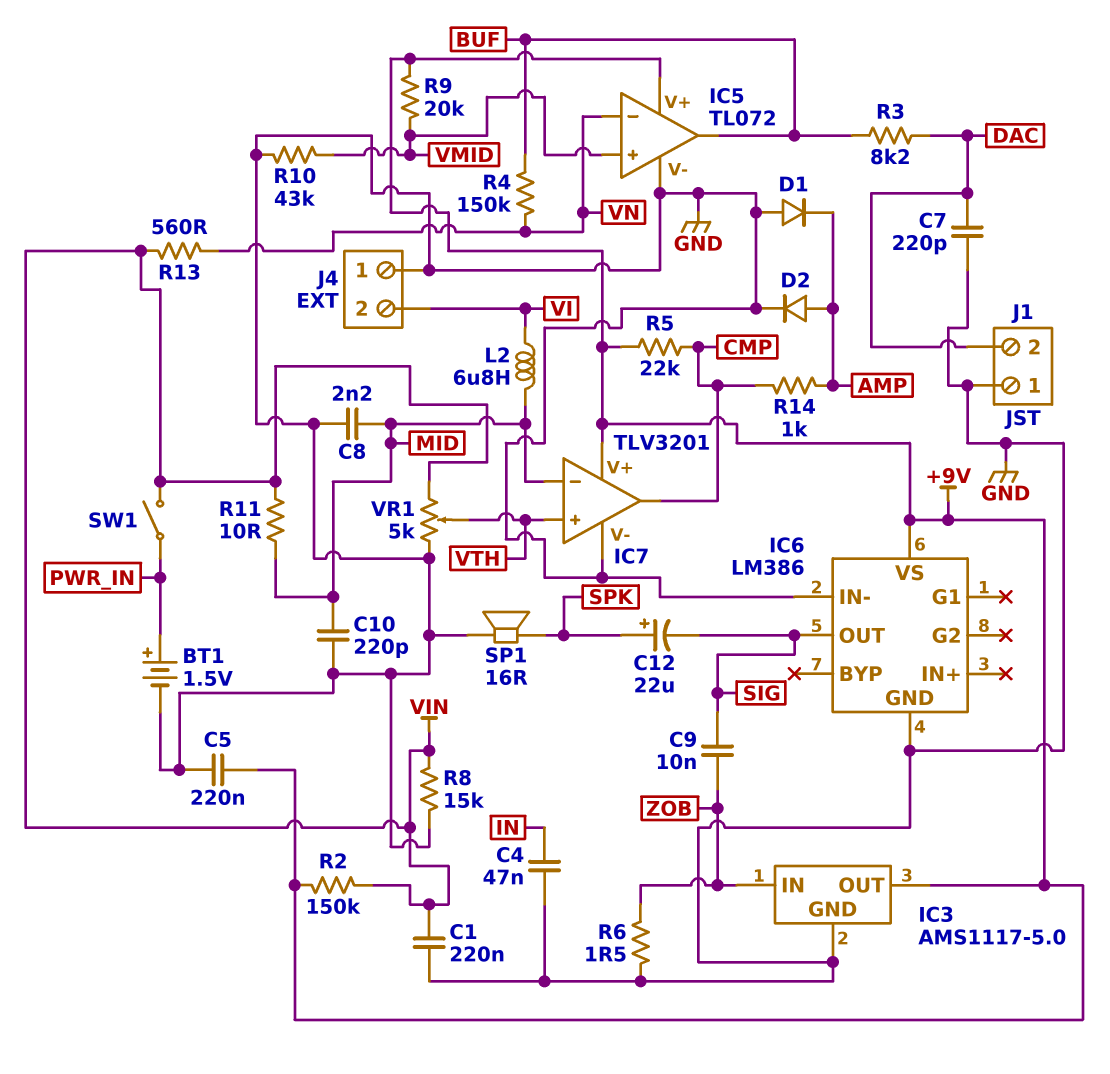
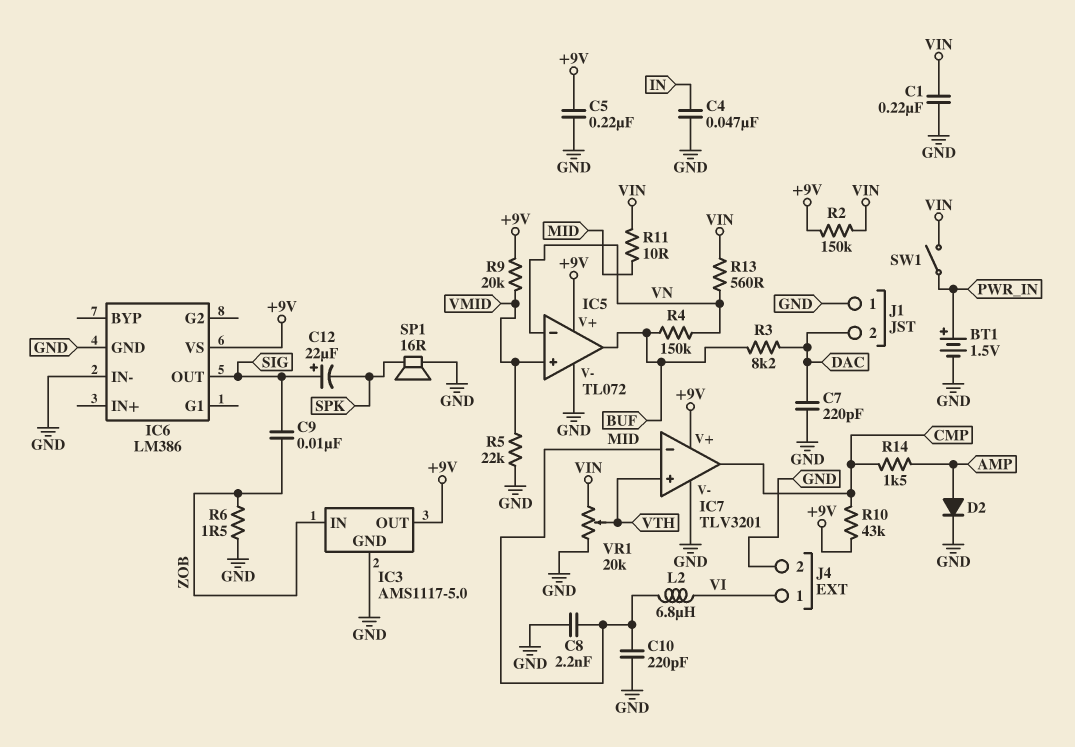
C12: 22uF (plus SPK, minus SIG) -> 22uF (plus SIG, minus SPK)
D1: diode (A GND, K AMP) -> none
J4 pin 1: GND -> VI
J4 pin 2: VI -> GND
R5: 22k (+9V, CMP) -> 22k (GND, VMID)
R8: 15k (GND, VIN) -> none
R10: 43k (GND, VMID) -> 43k (+9V, CMP)
R14: 1k (AMP, CMP) -> 1.5k (AMP, CMP)
VR1: 5k (GND, VIN, wiper VTH) -> 20k (GND, VIN, wiper VTH)

